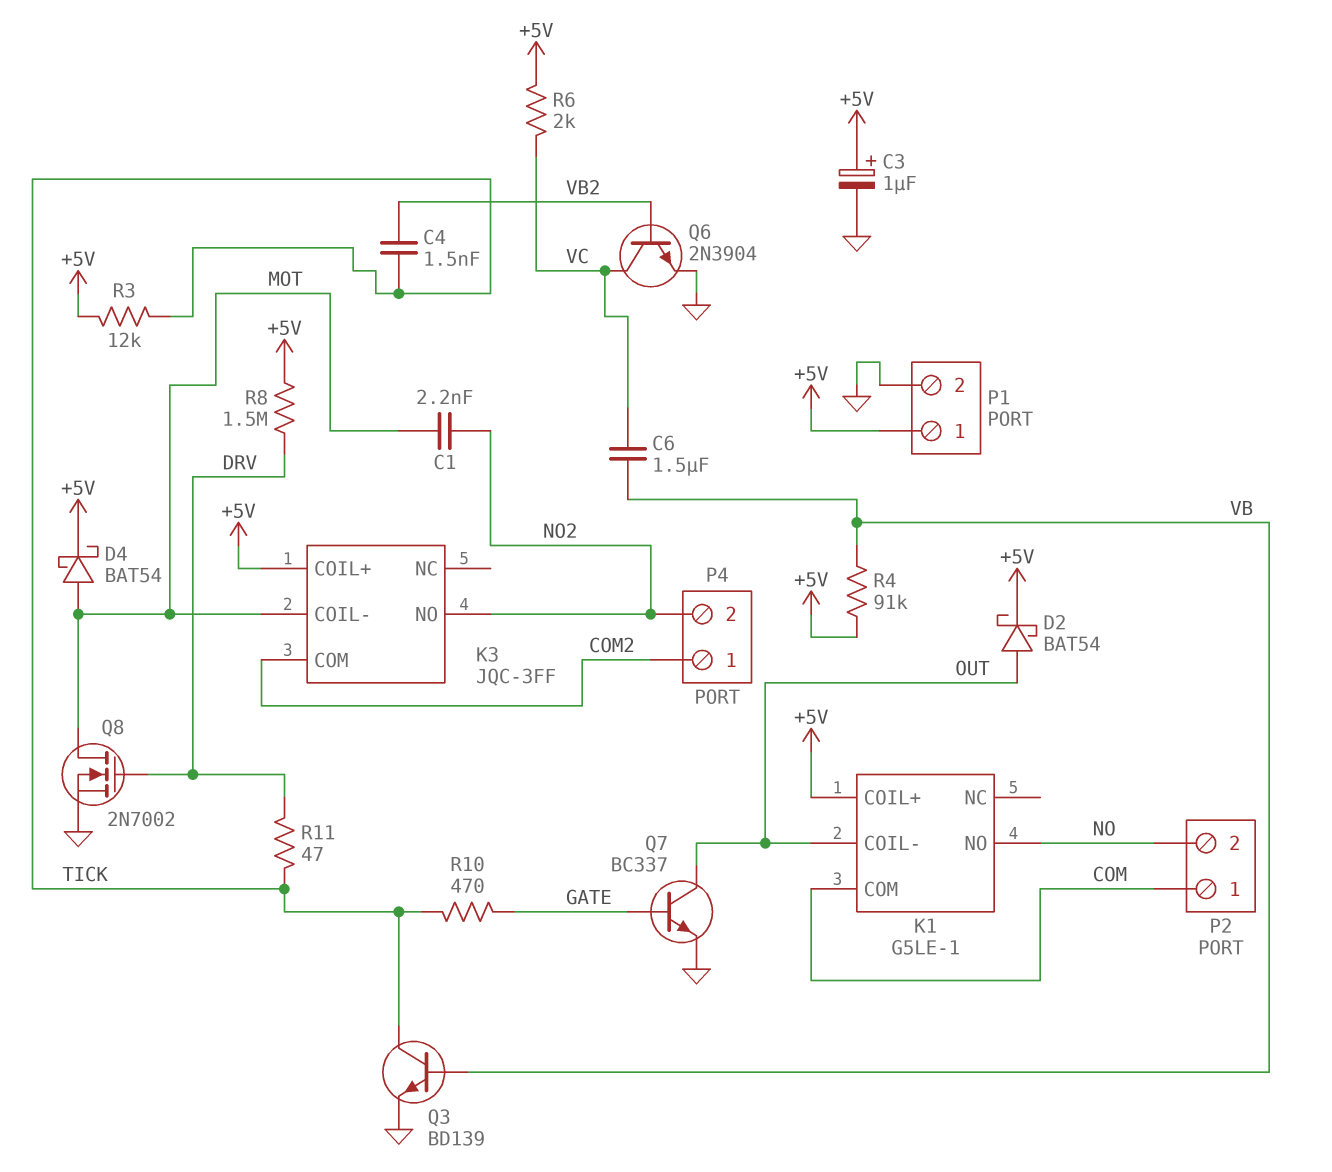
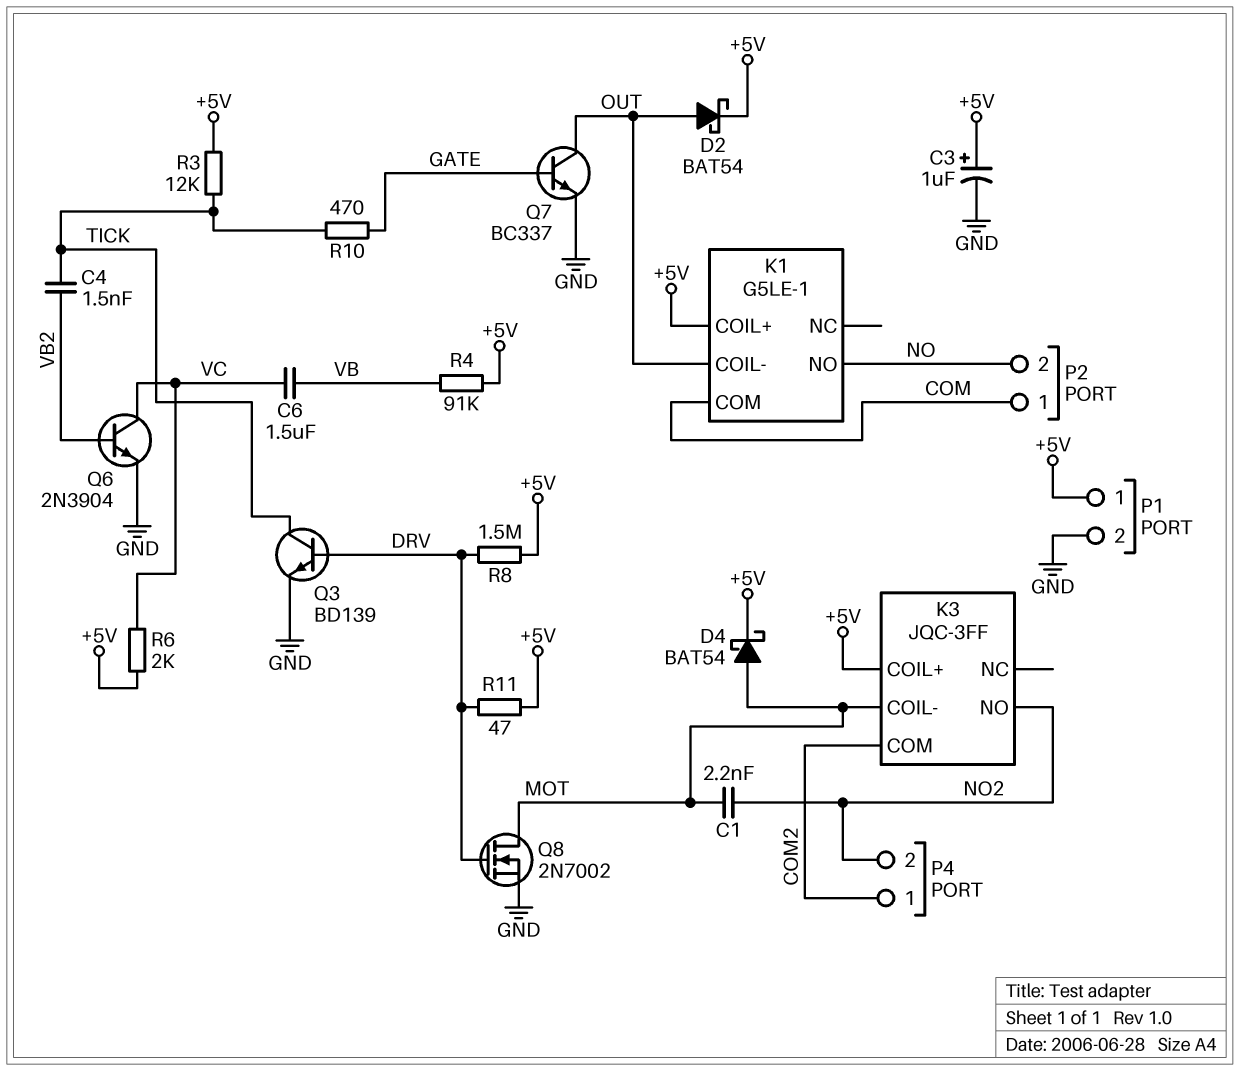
Q3: NPN BD139 (B VB, C TICK, E GND) -> NPN BD139 (B DRV, C TICK, E GND)
R11: 47 (DRV, TICK) -> 47 (+5V, DRV)

